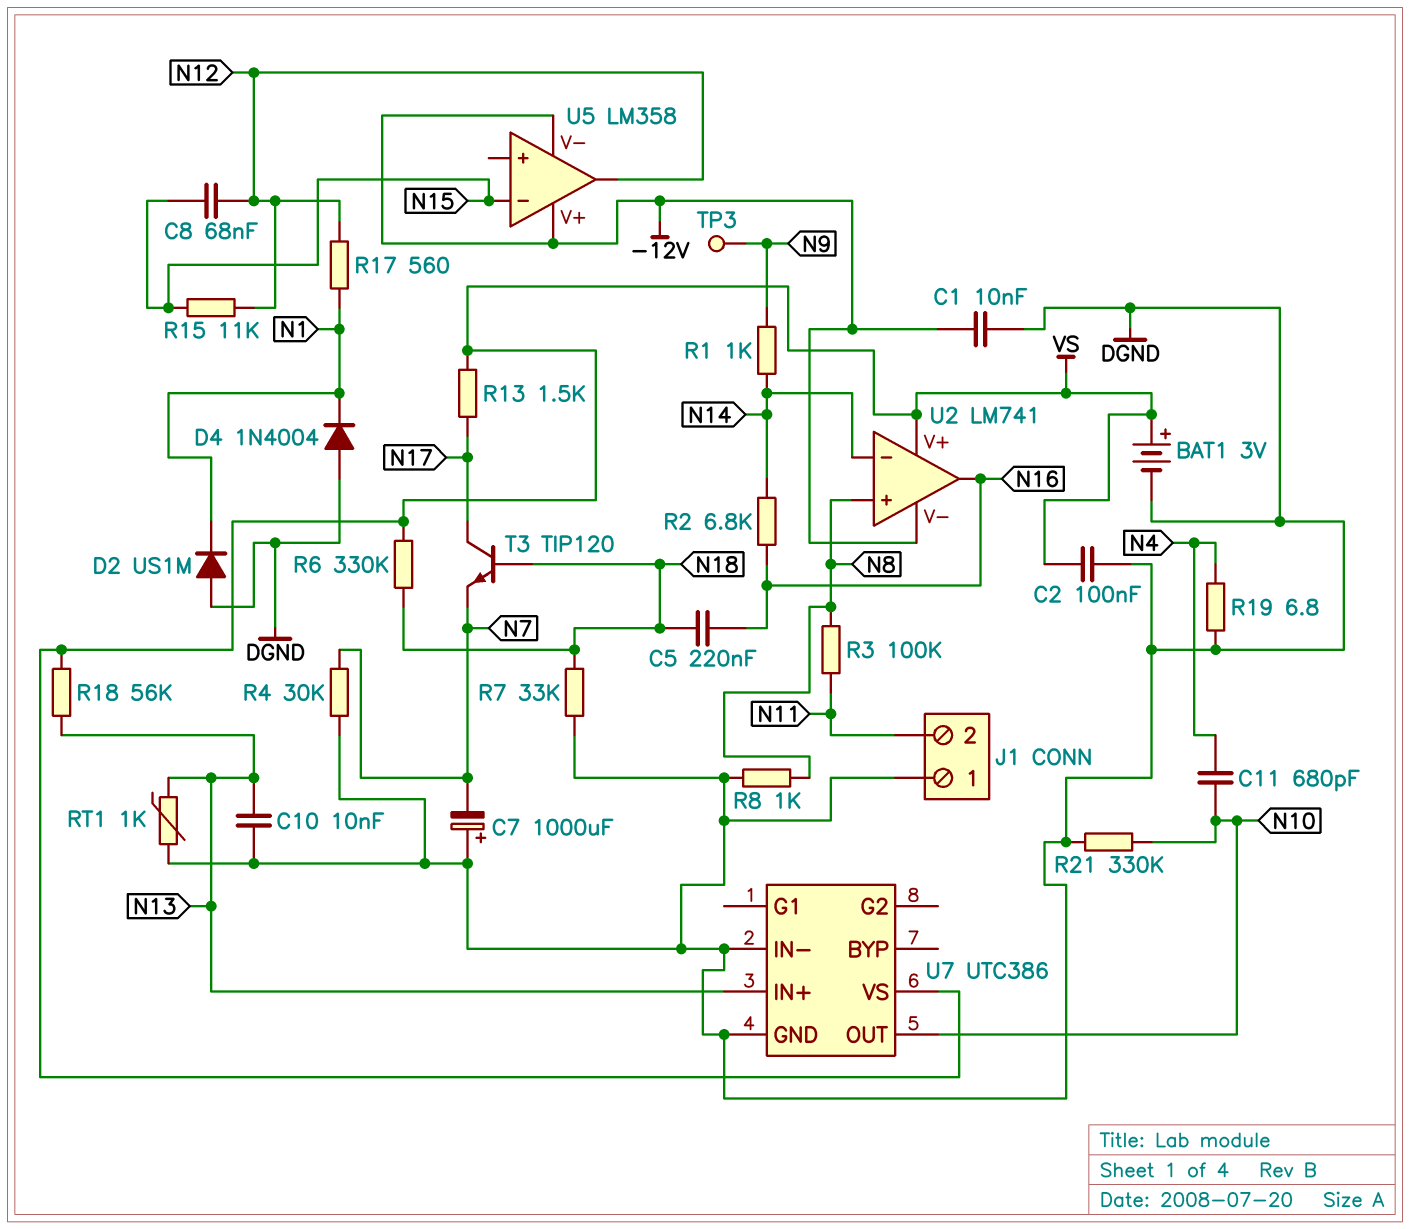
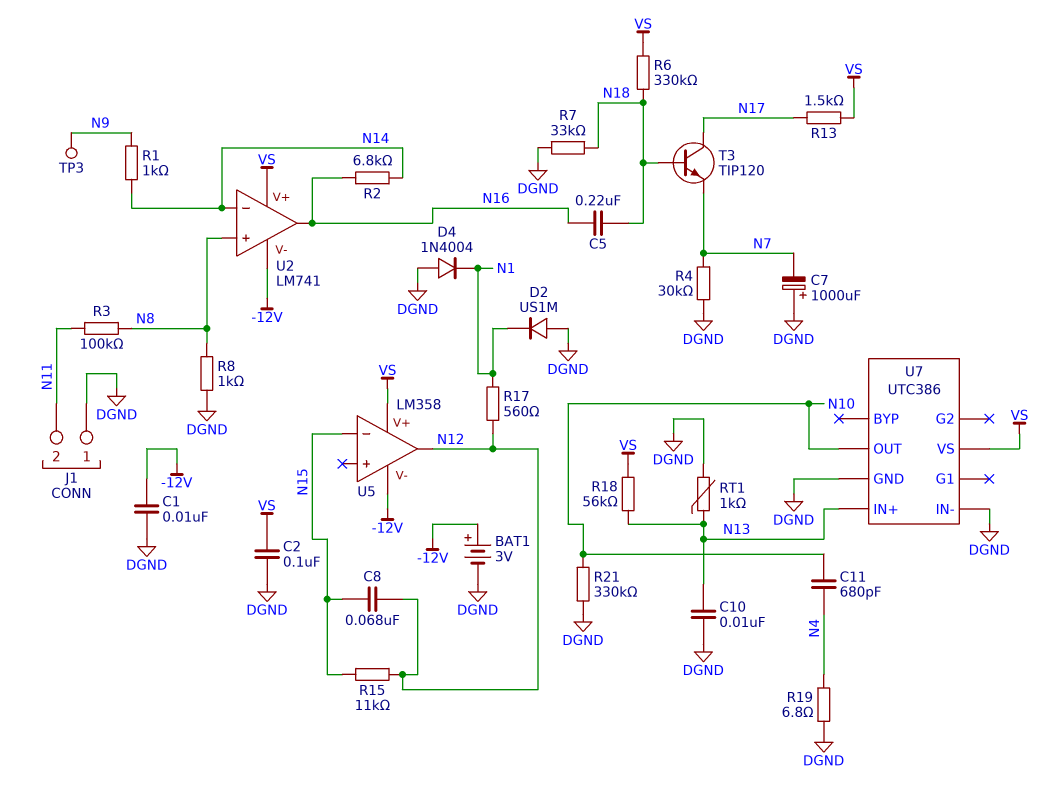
BAT1: 3V (plus VS, minus DGND) -> 3V (plus -12V, minus DGND)
U5 pin V+: -12V -> VS

